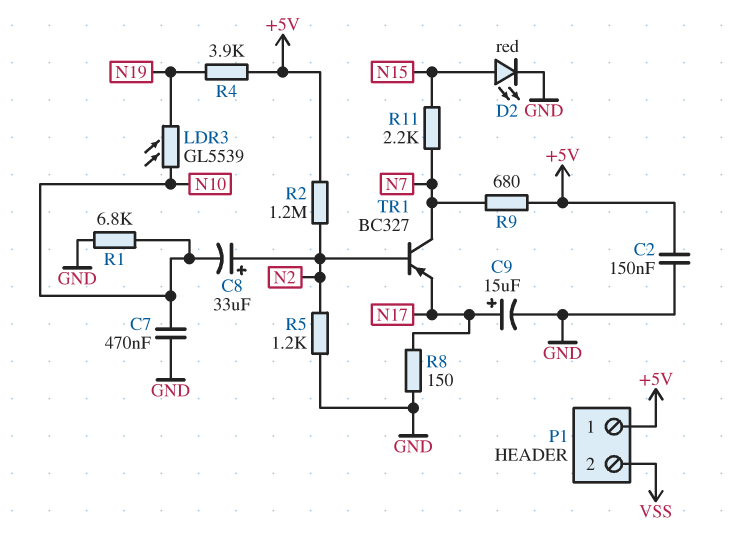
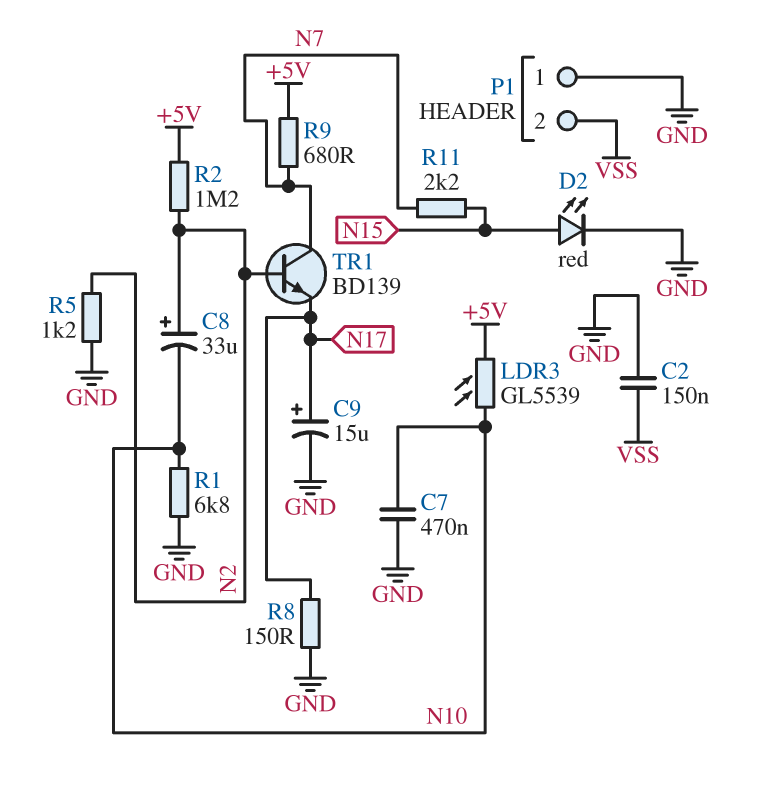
C2: 150nF (+5V, GND) -> 150nF (GND, VSS)
LDR3: GL5539 (N10, N19) -> GL5539 (+5V, N10)
P1 pin 1: +5V -> GND
R4: 3.9k (+5V, N19) -> none
TR1: PNP BC327 (B N2, C N7, E N17) -> NPN BD139 (B N2, C N7, E N17)

